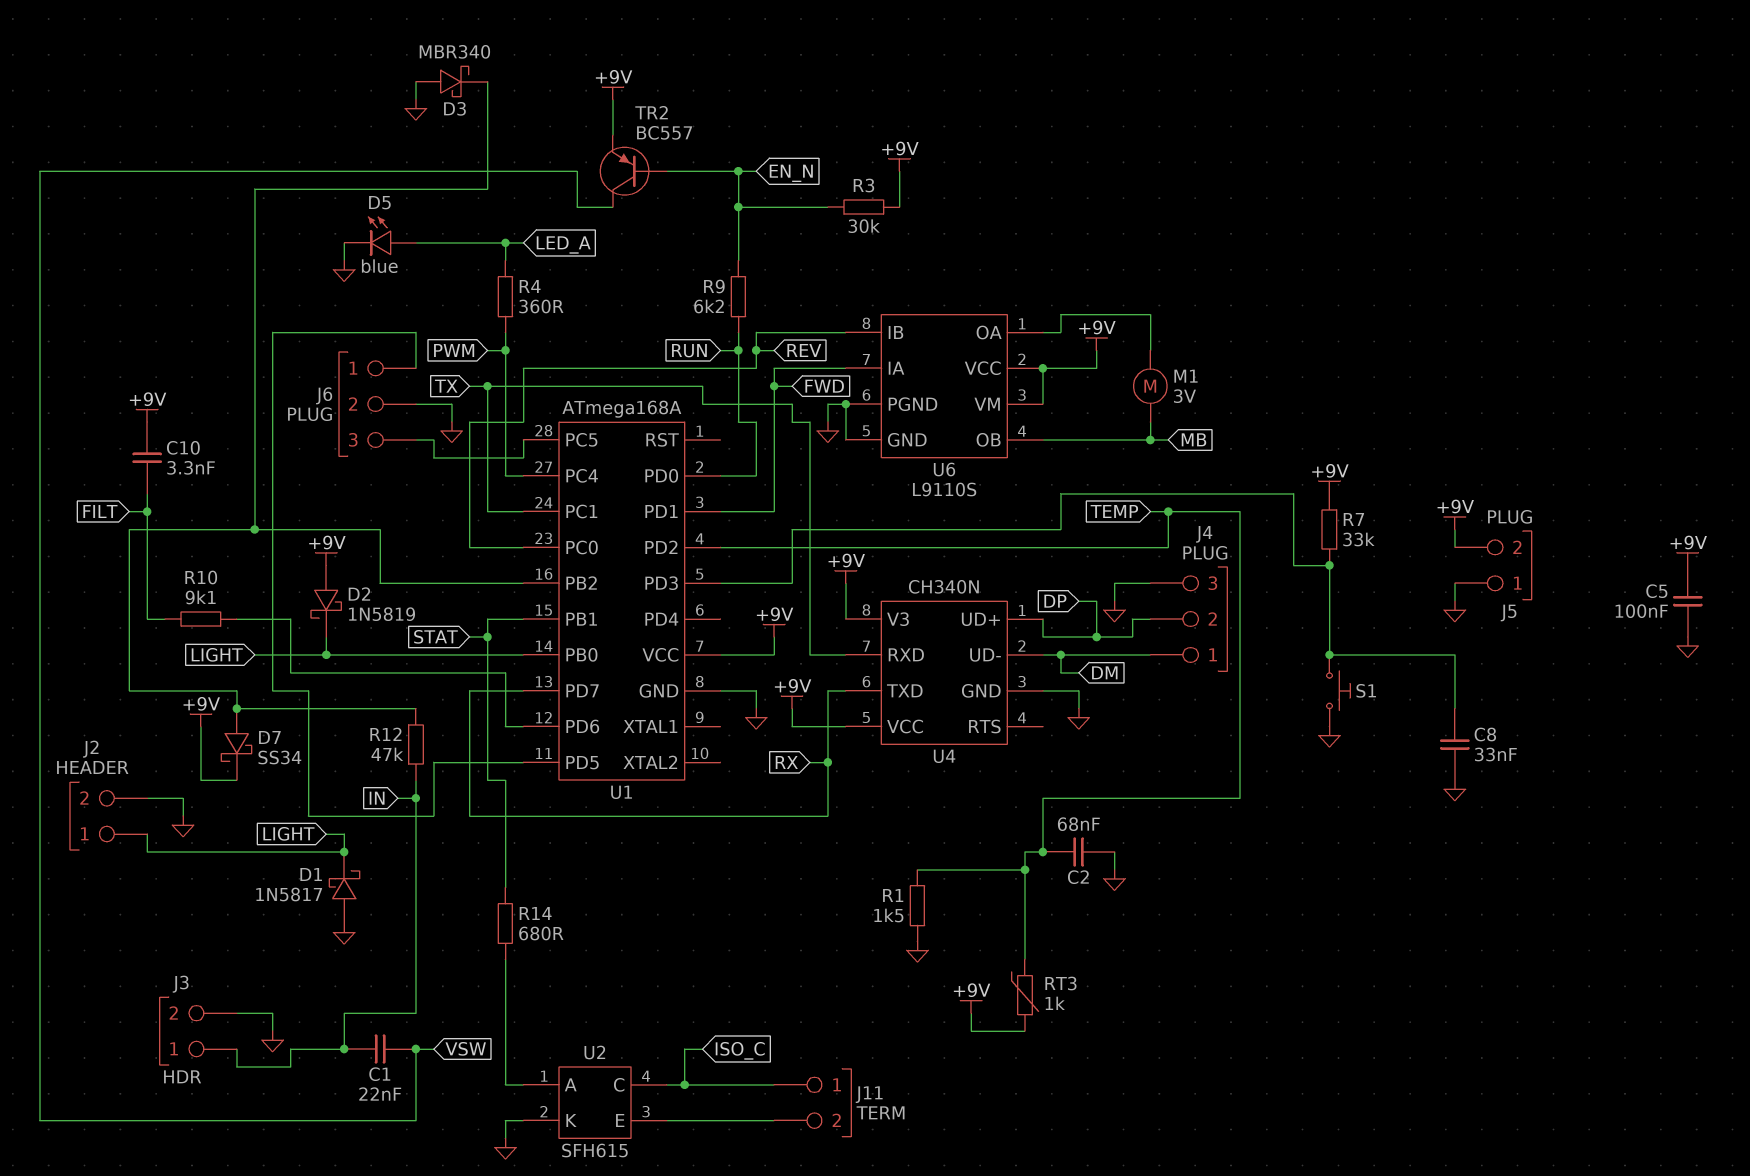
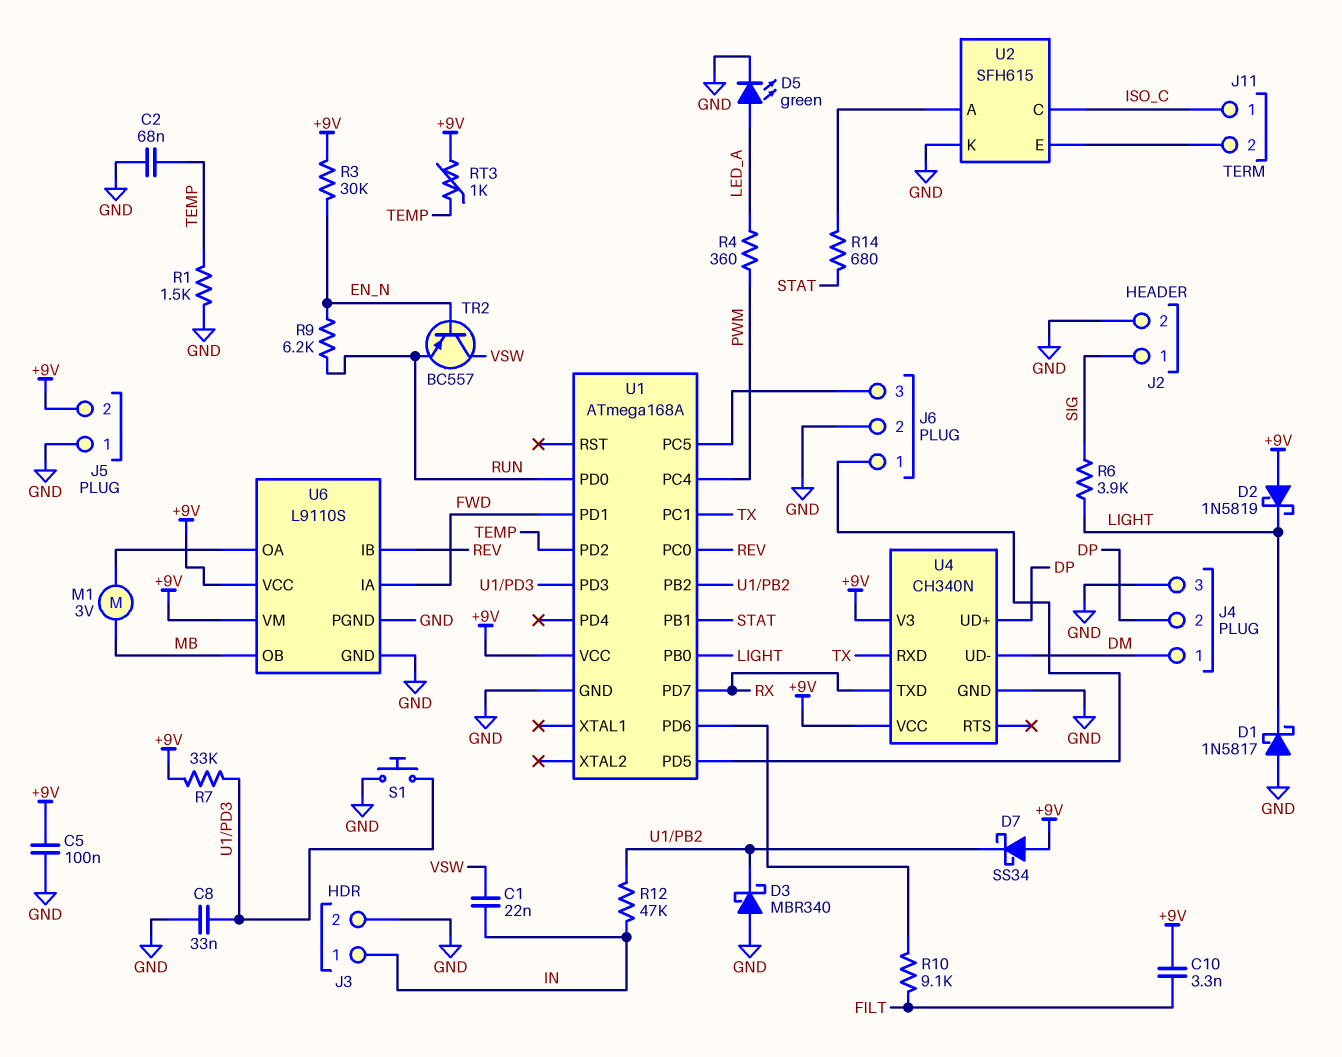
D5: LED blue (A LED_A, K GND) -> LED green (A LED_A, K GND)
D7: schottky SS34 (A U1/PB2, K +9V) -> schottky SS34 (A +9V, K U1/PB2)
J2 pin 1: LIGHT -> SIG
R6: none -> 3.9k (LIGHT, SIG)
TR2: PNP BC557 (B EN_N, C VSW, E +9V) -> PNP BC557 (B EN_N, C VSW, E RUN)

